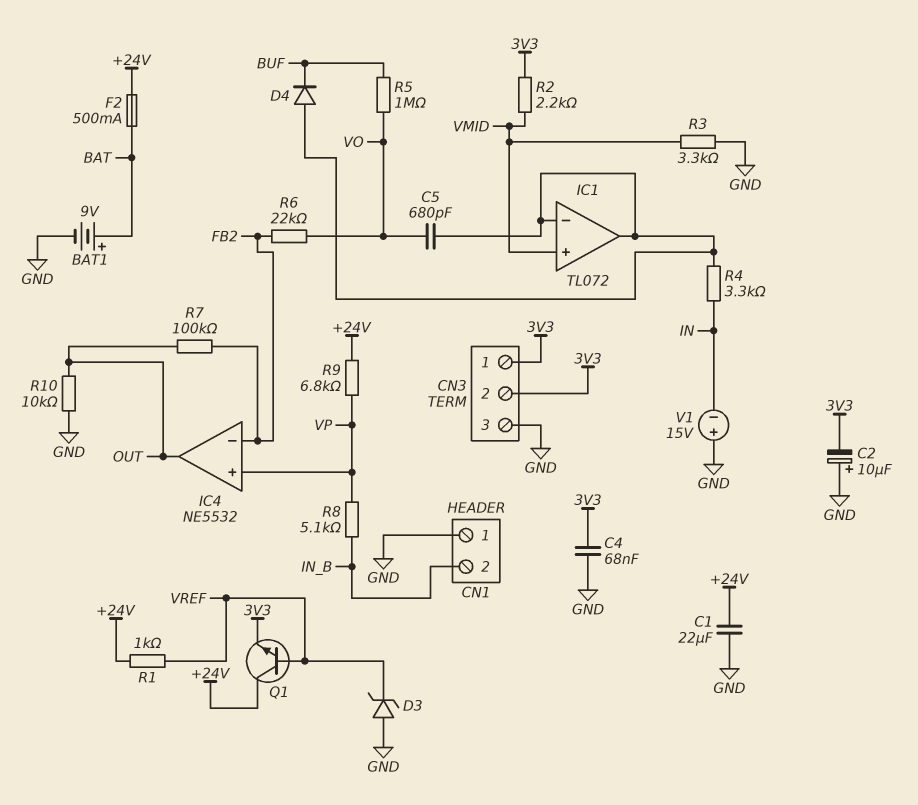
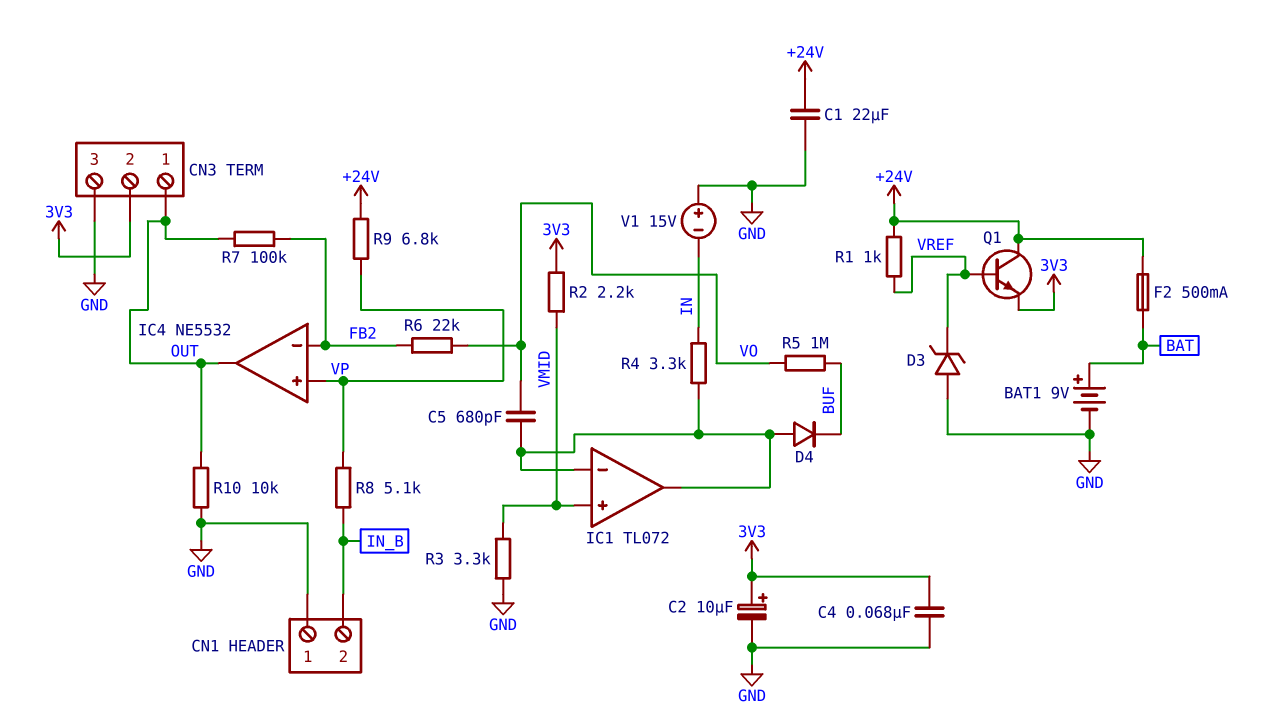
C2: 10uF (plus GND, minus 3V3) -> 10uF (plus 3V3, minus GND)
CN3 pin 1: 3V3 -> OUT

